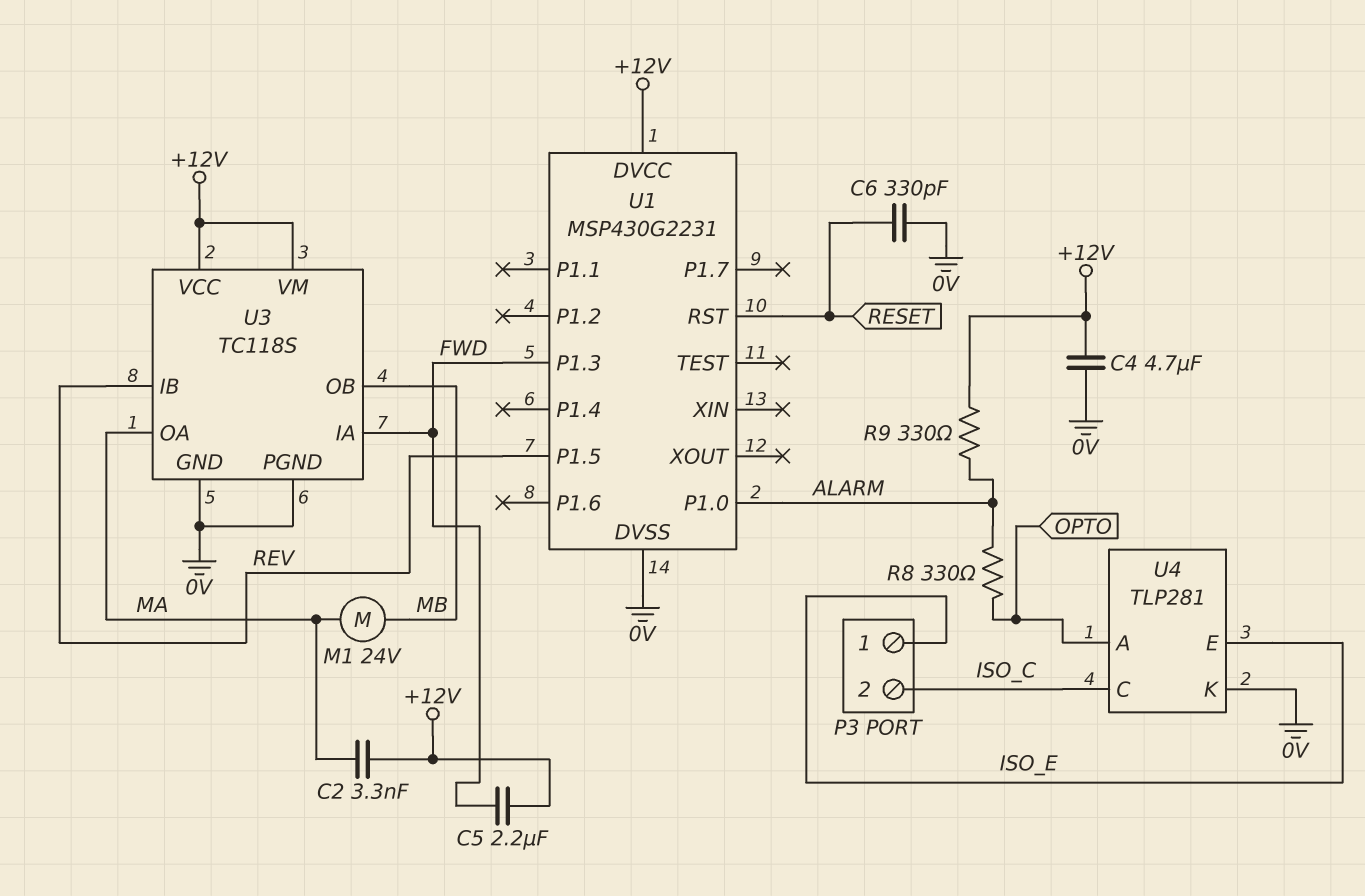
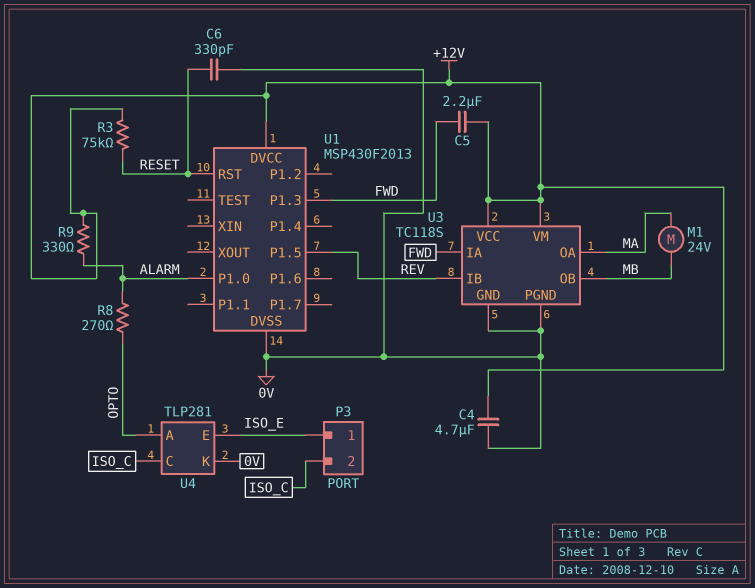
C2: 3.3nF (+12V, MA) -> none
R3: none -> 75k (+12V, RESET)
R8: 330 (ALARM, OPTO) -> 270 (ALARM, OPTO)
U1: MSP430G2231 -> MSP430F2013

